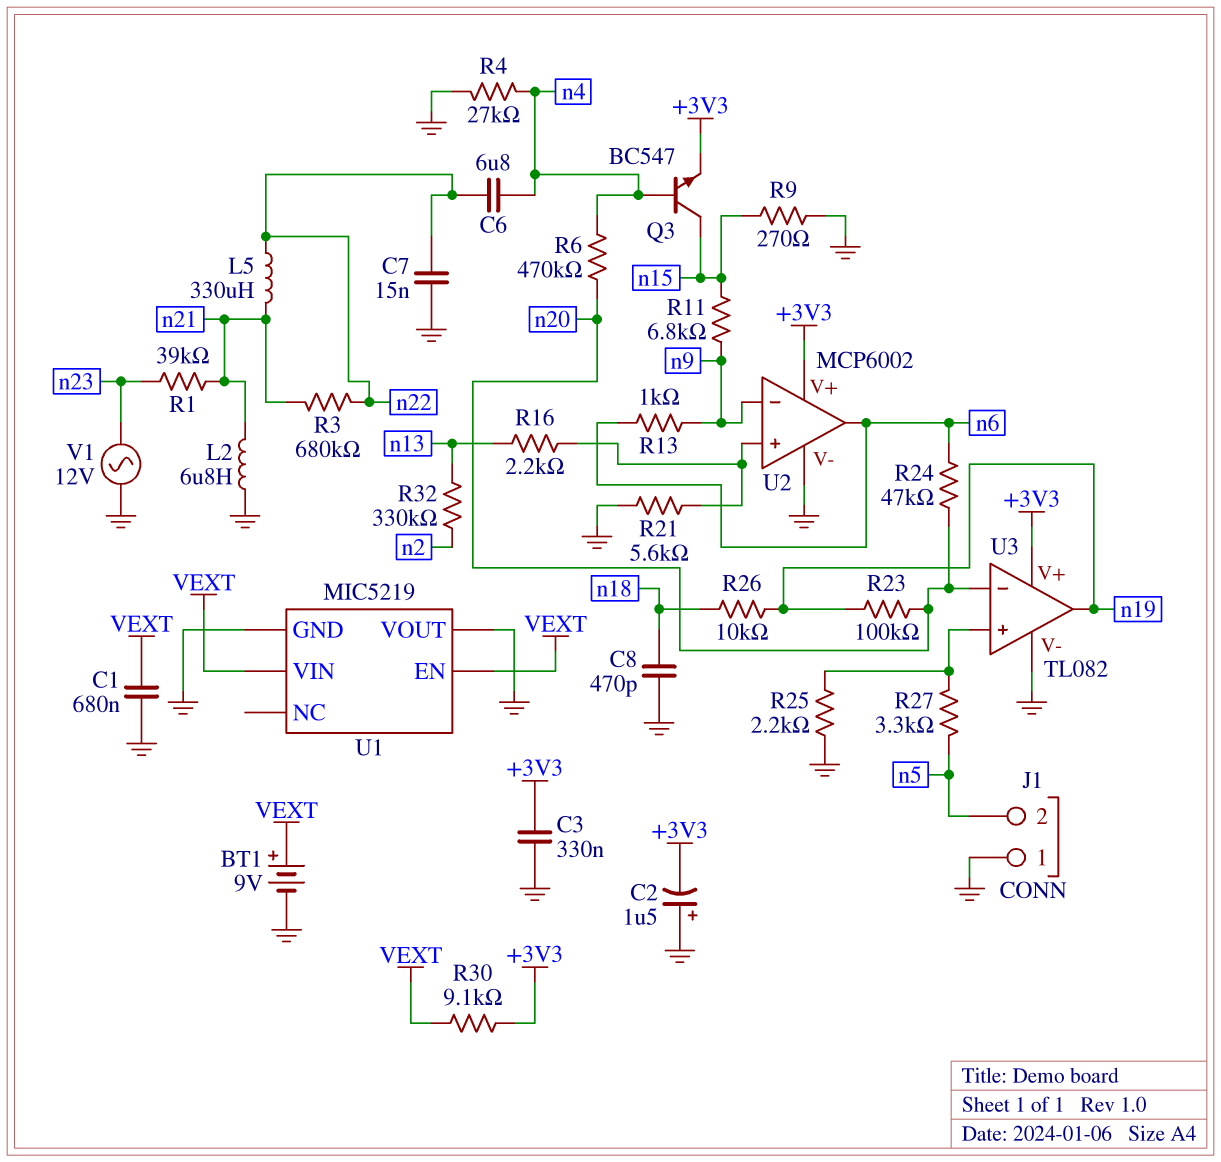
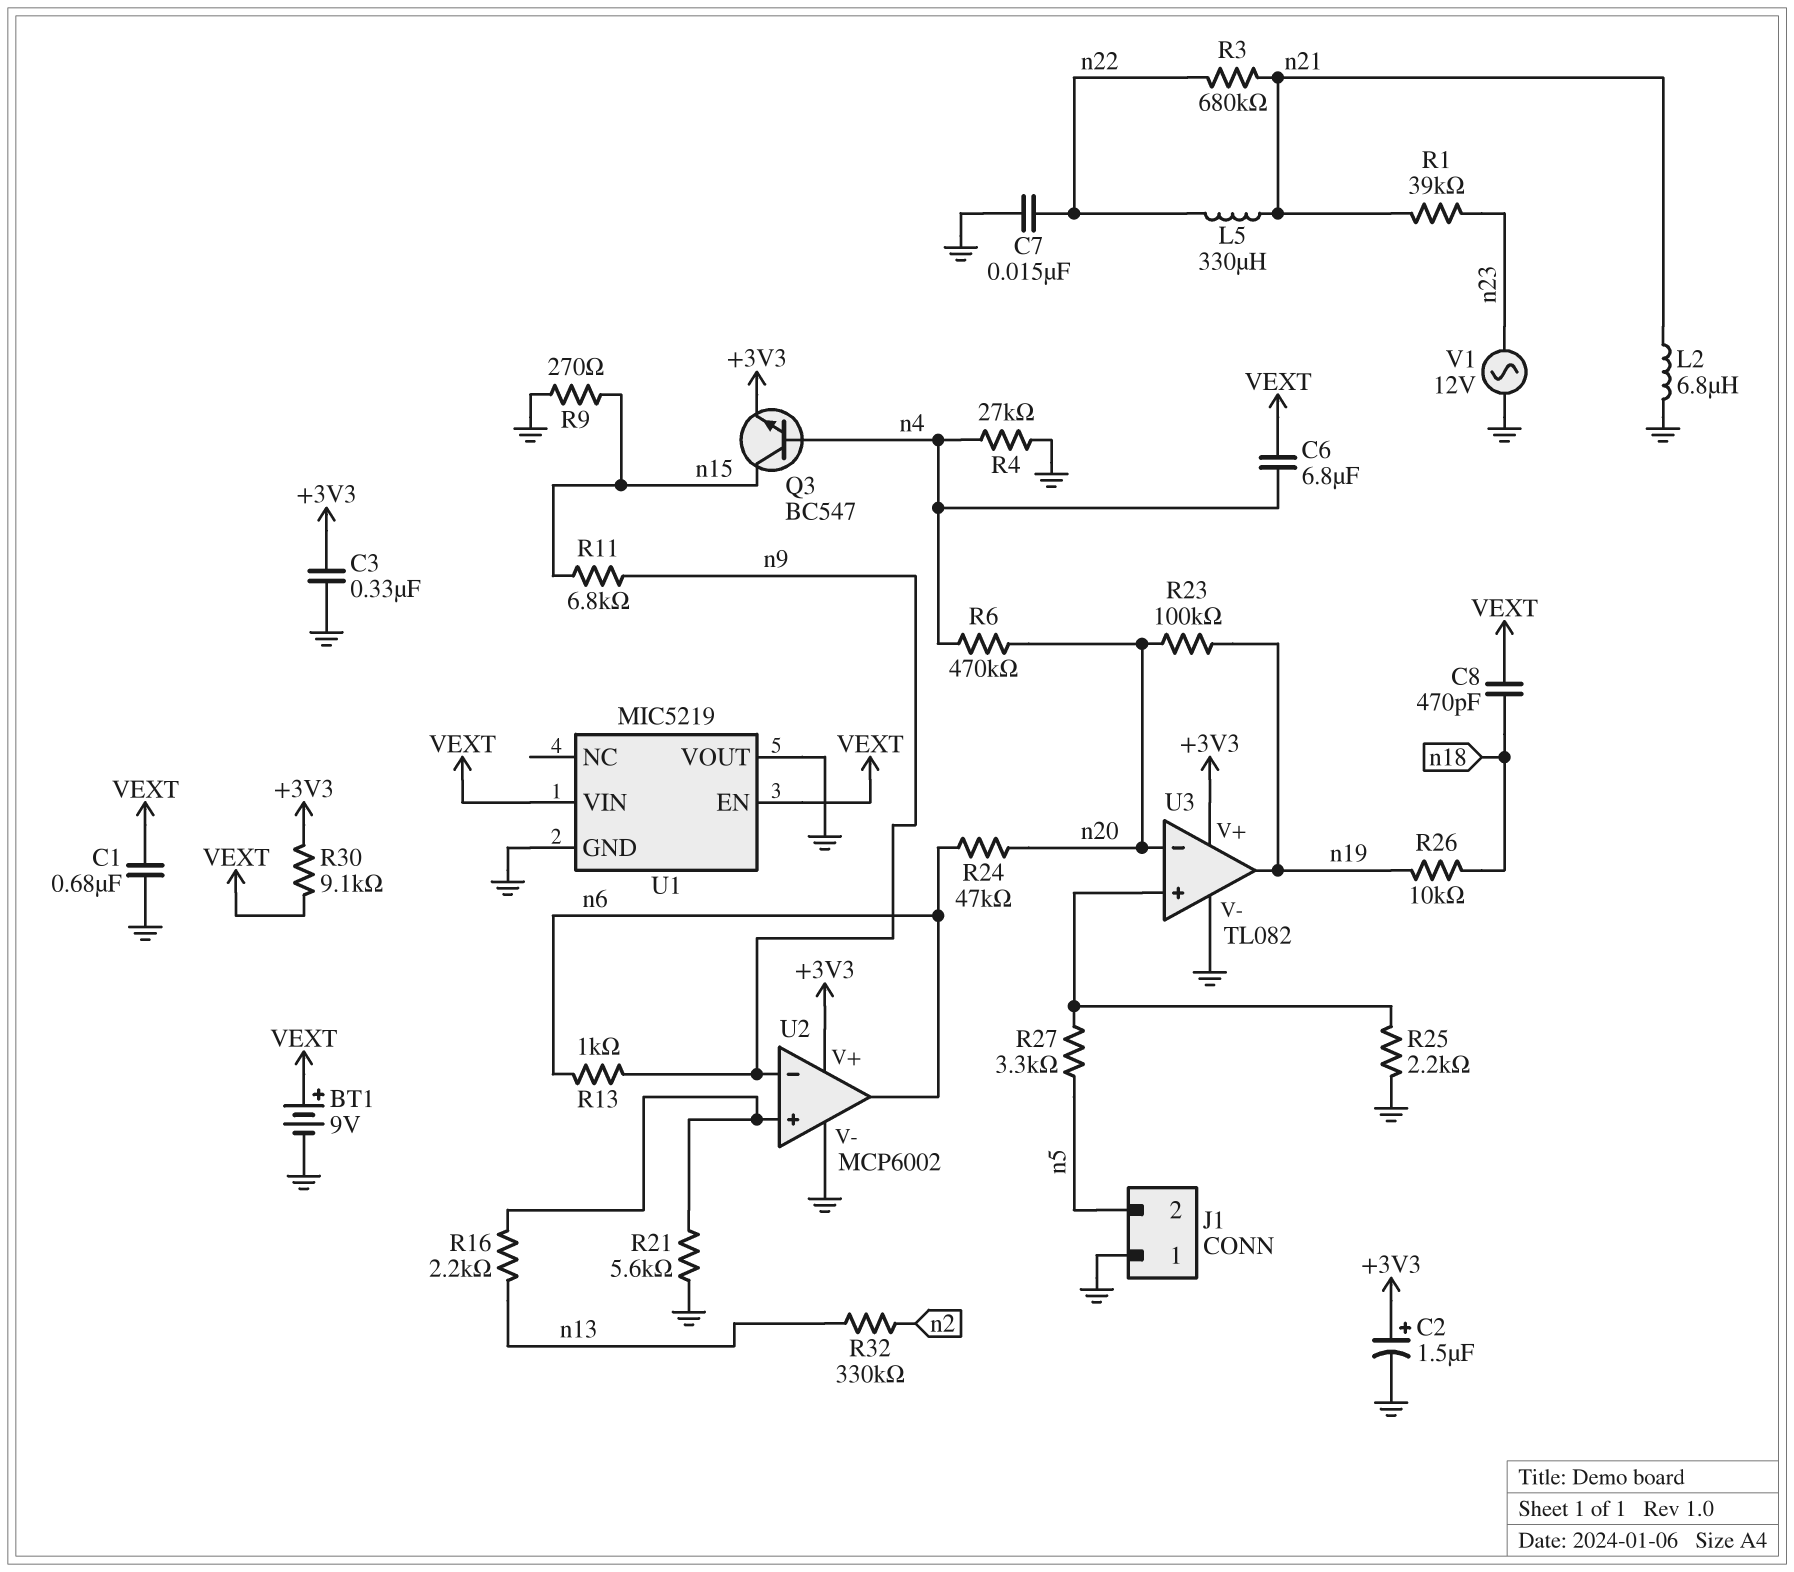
C2: 1.5uF (plus GND, minus +3V3) -> 1.5uF (plus +3V3, minus GND)
C6: 6.8uF (n4, n22) -> 6.8uF (VEXT, n4)
C8: 470pF (GND, n18) -> 470pF (VEXT, n18)

